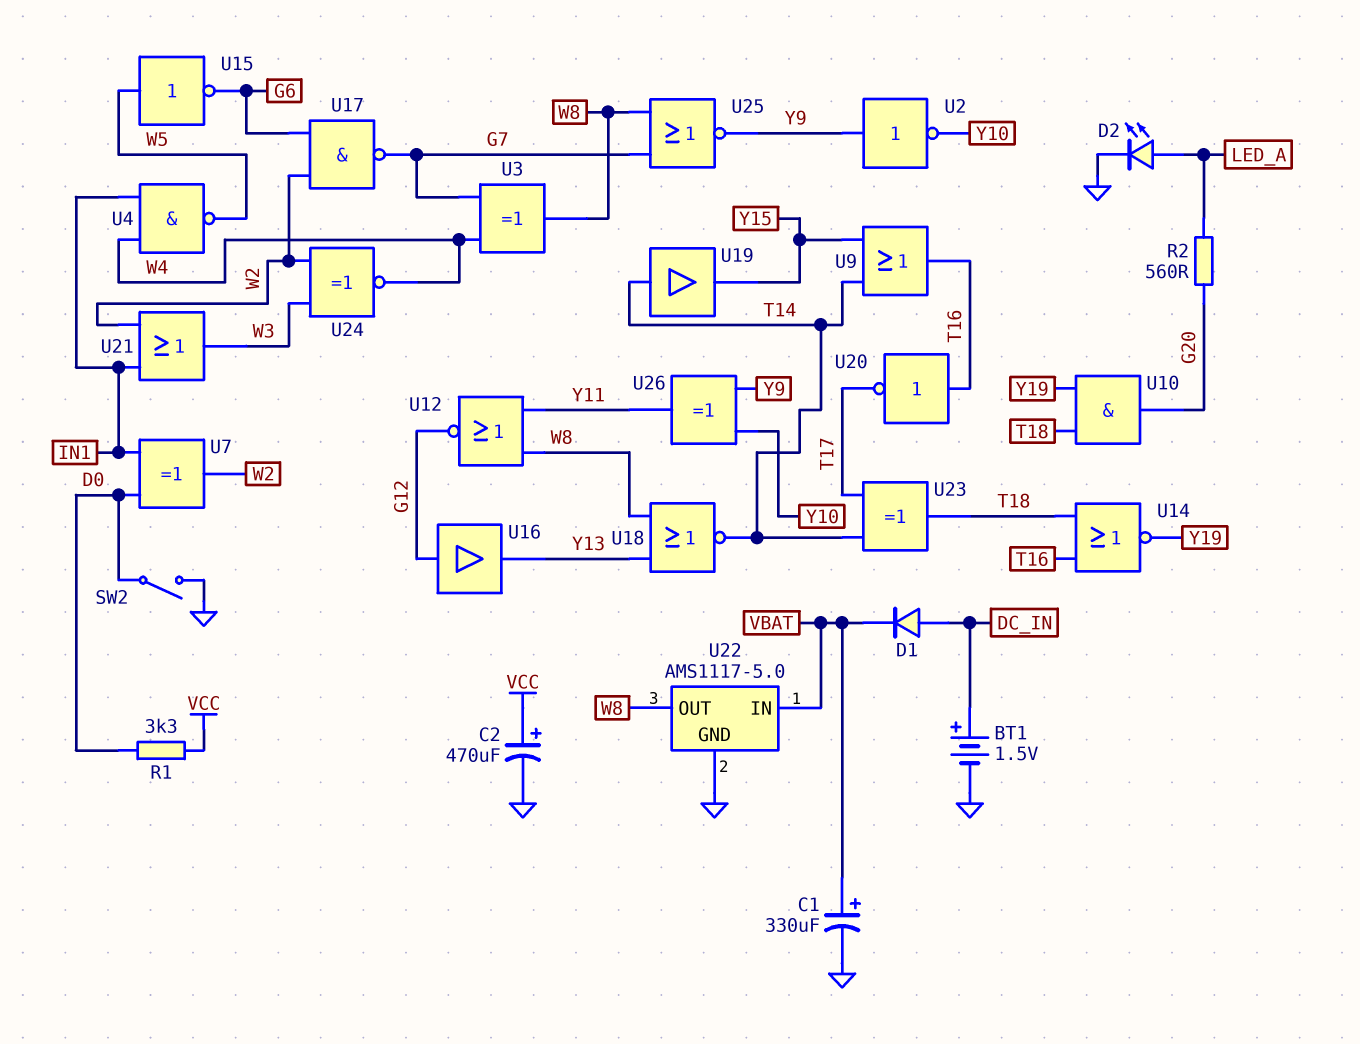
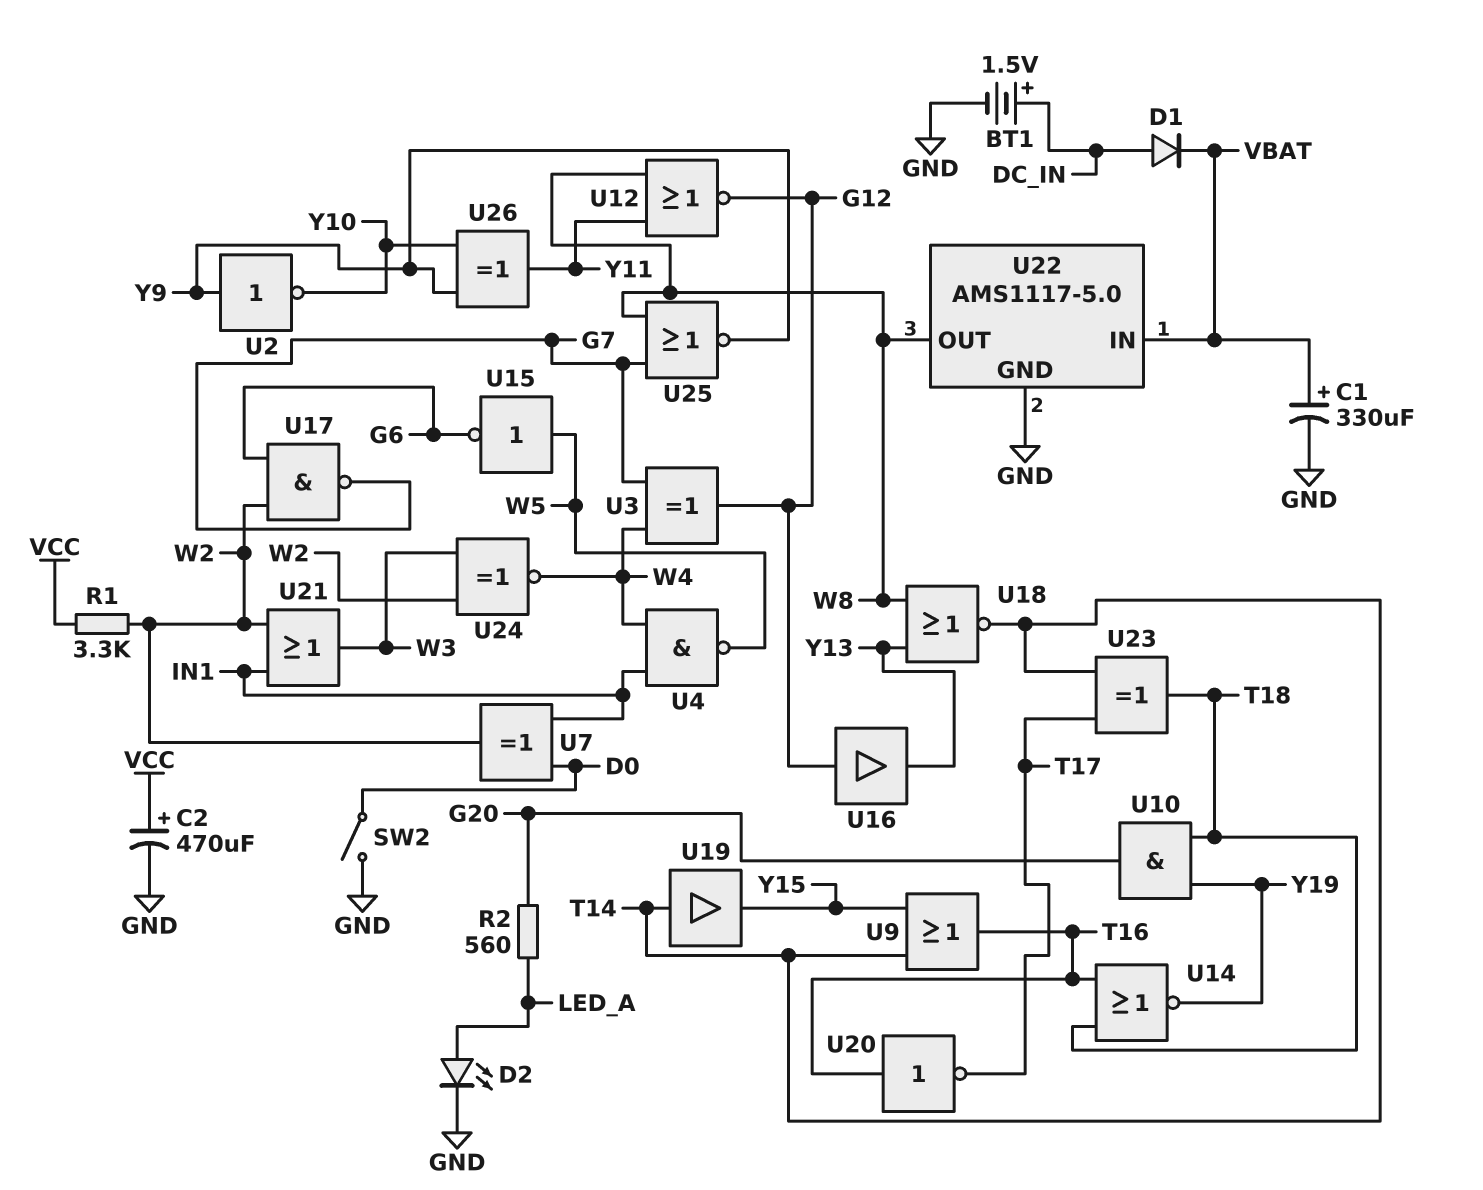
R1: 3.3k (D0, VCC) -> 3.3k (VCC, W2)
U3: XOR (in G7, in W4, out W8) -> XOR (in G7, in W4, out G12)

